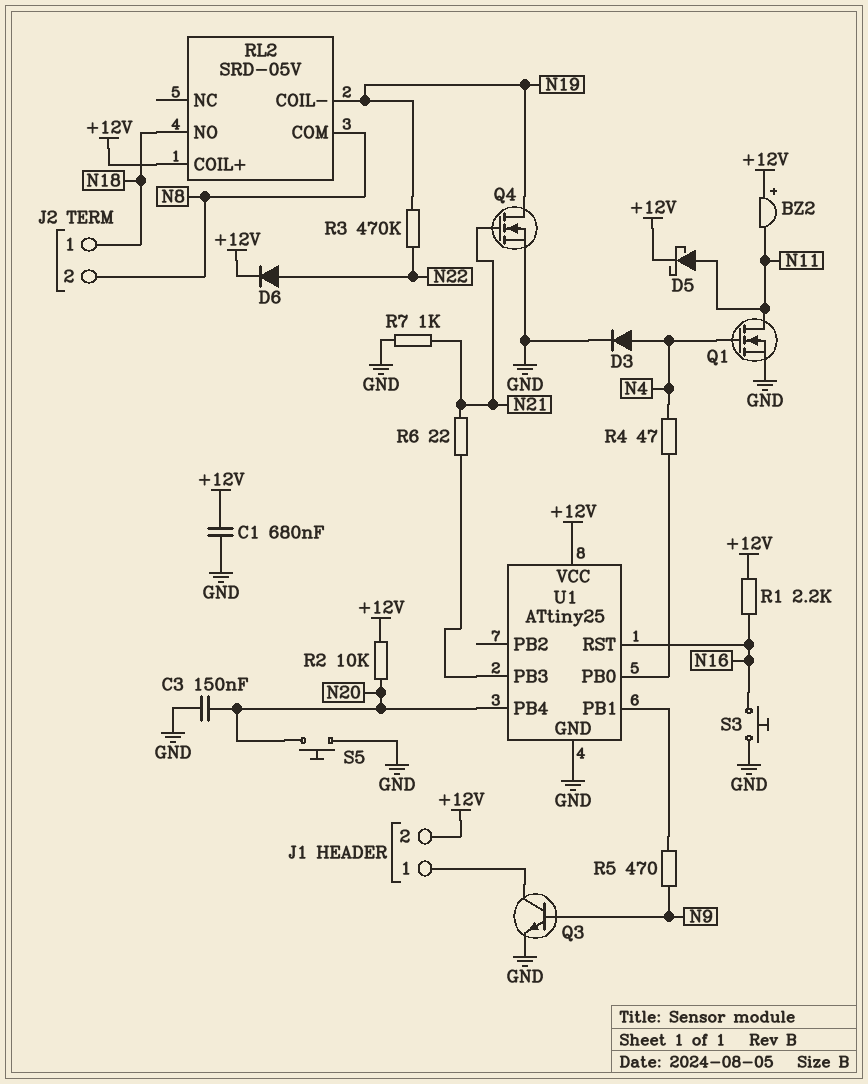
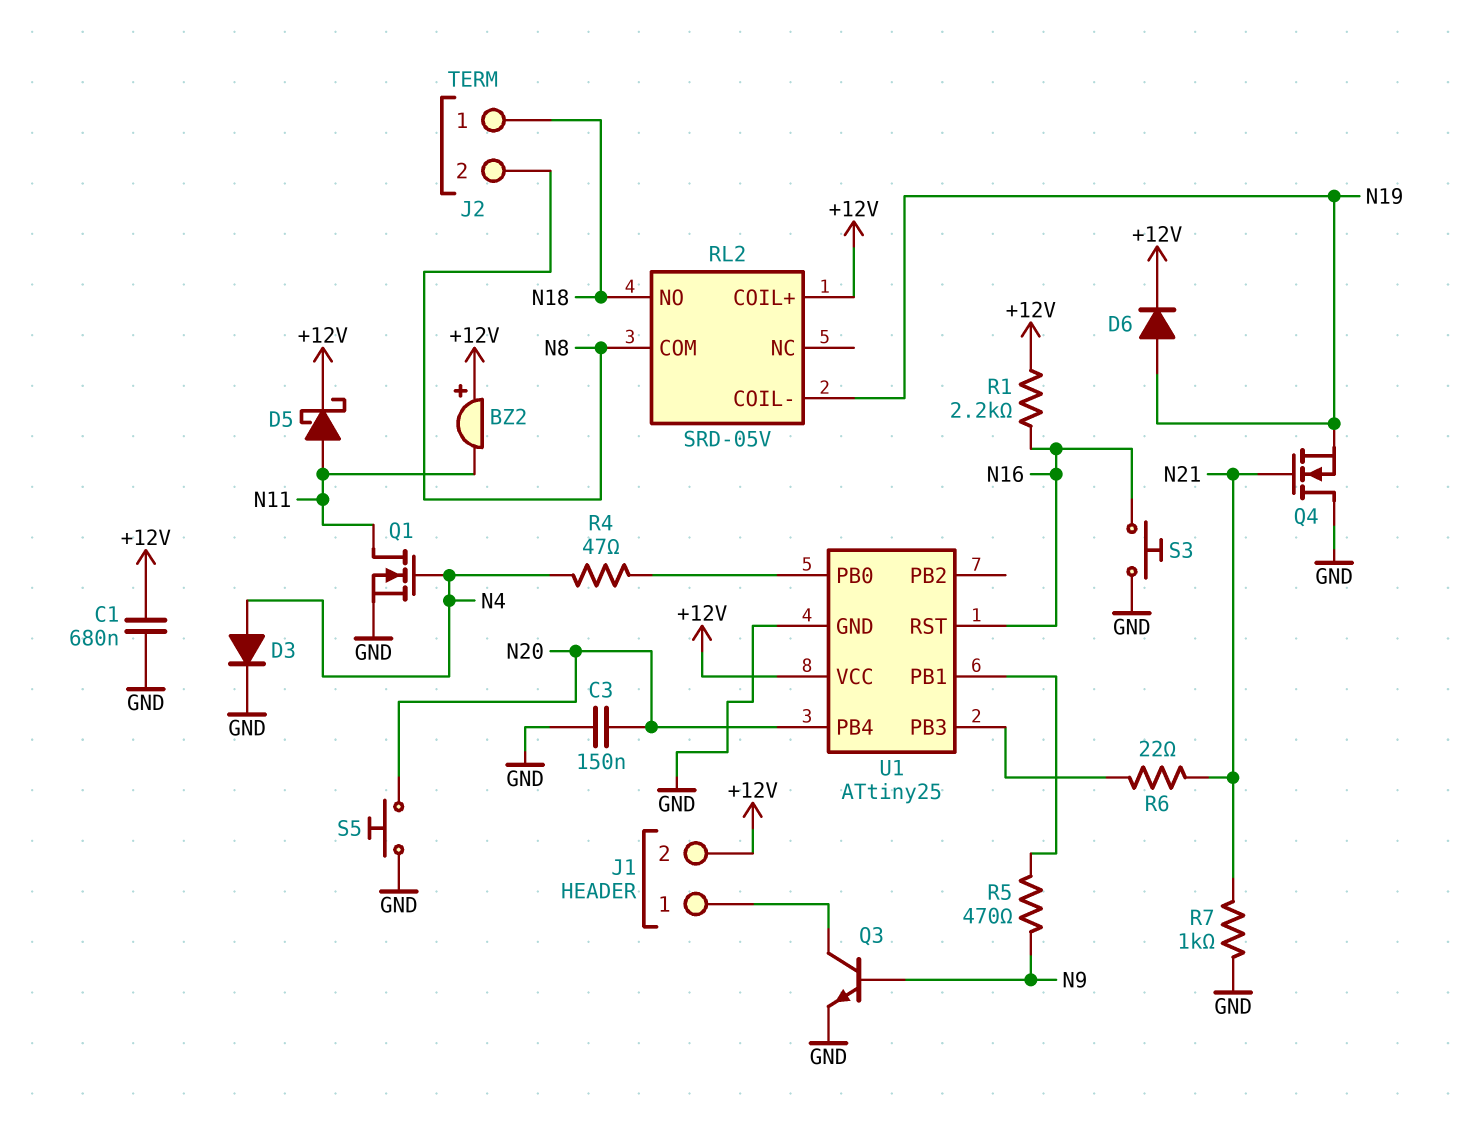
D6: diode (A N22, K +12V) -> diode (A N19, K +12V)
Q4: NMOS (G N21, D N19, S GND) -> NMOS (G N21, D GND, S N19)
R2: 10k (+12V, N20) -> none
R3: 470k (N19, N22) -> none

